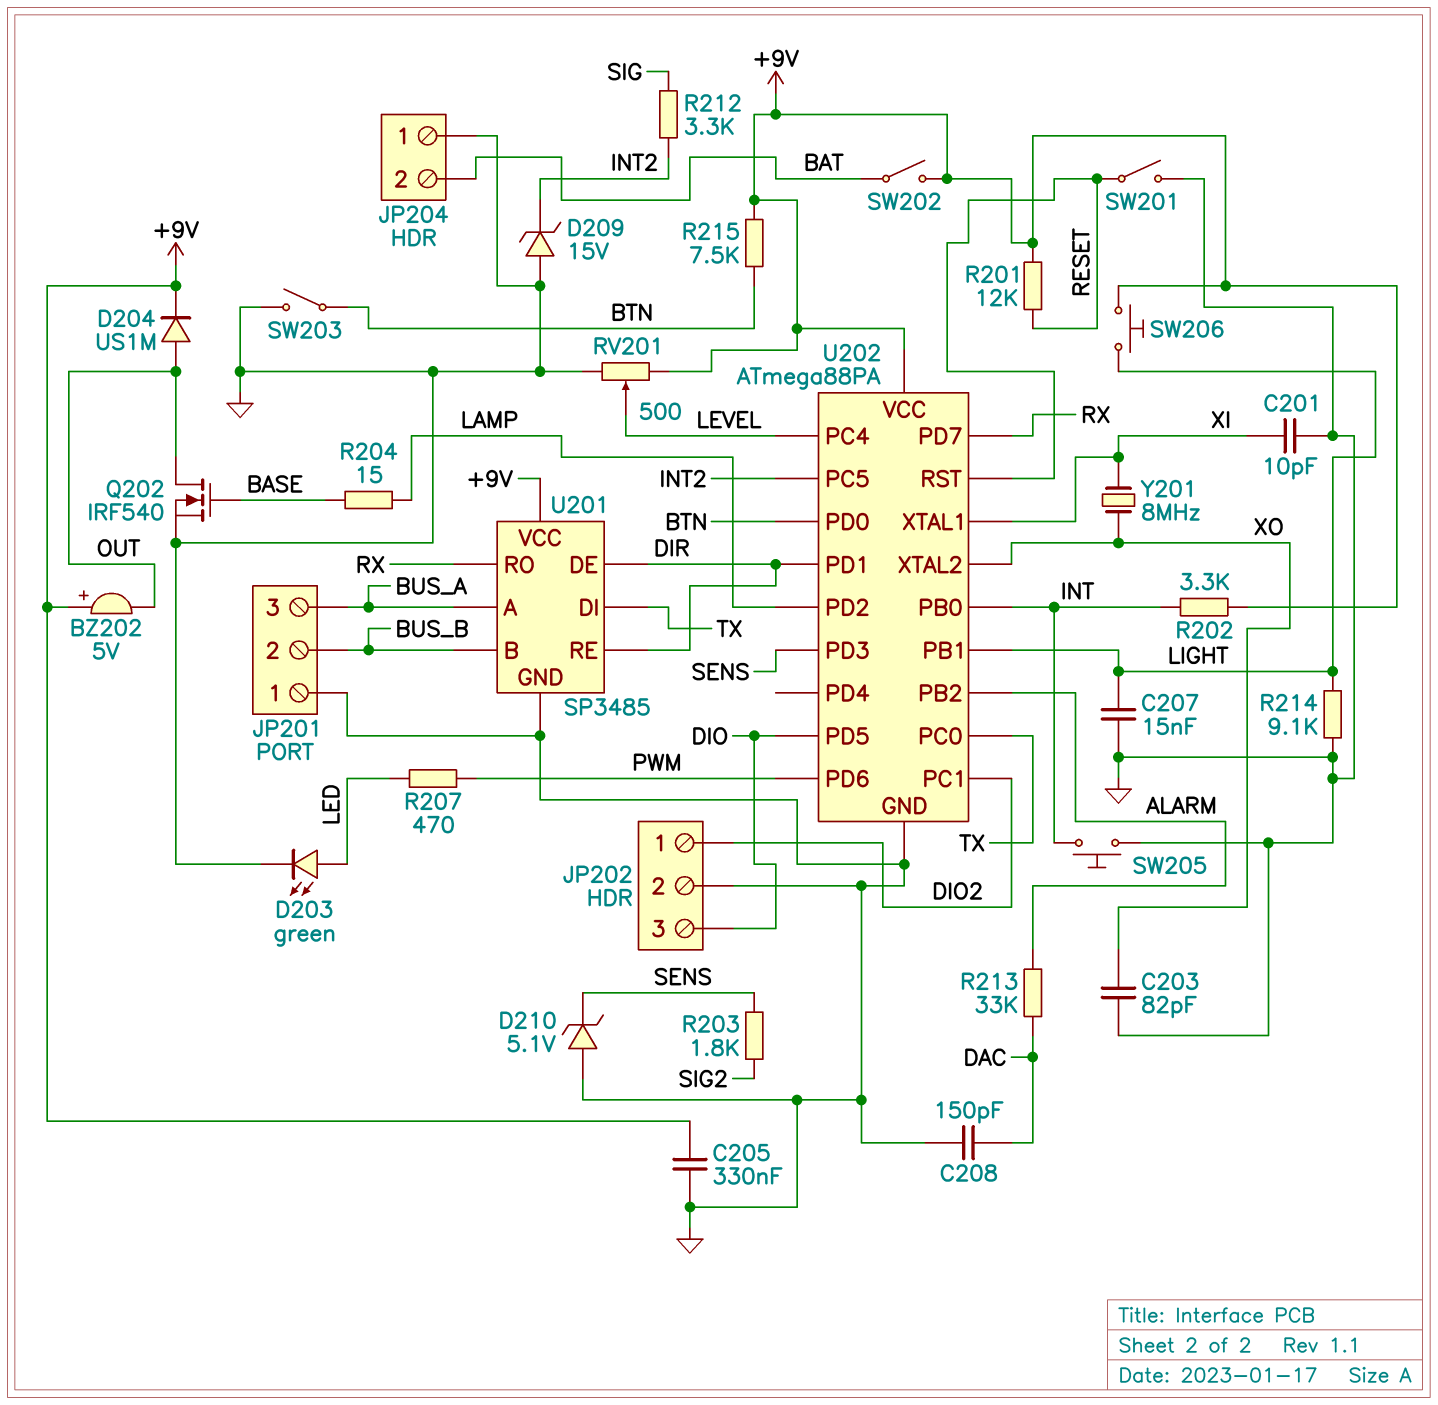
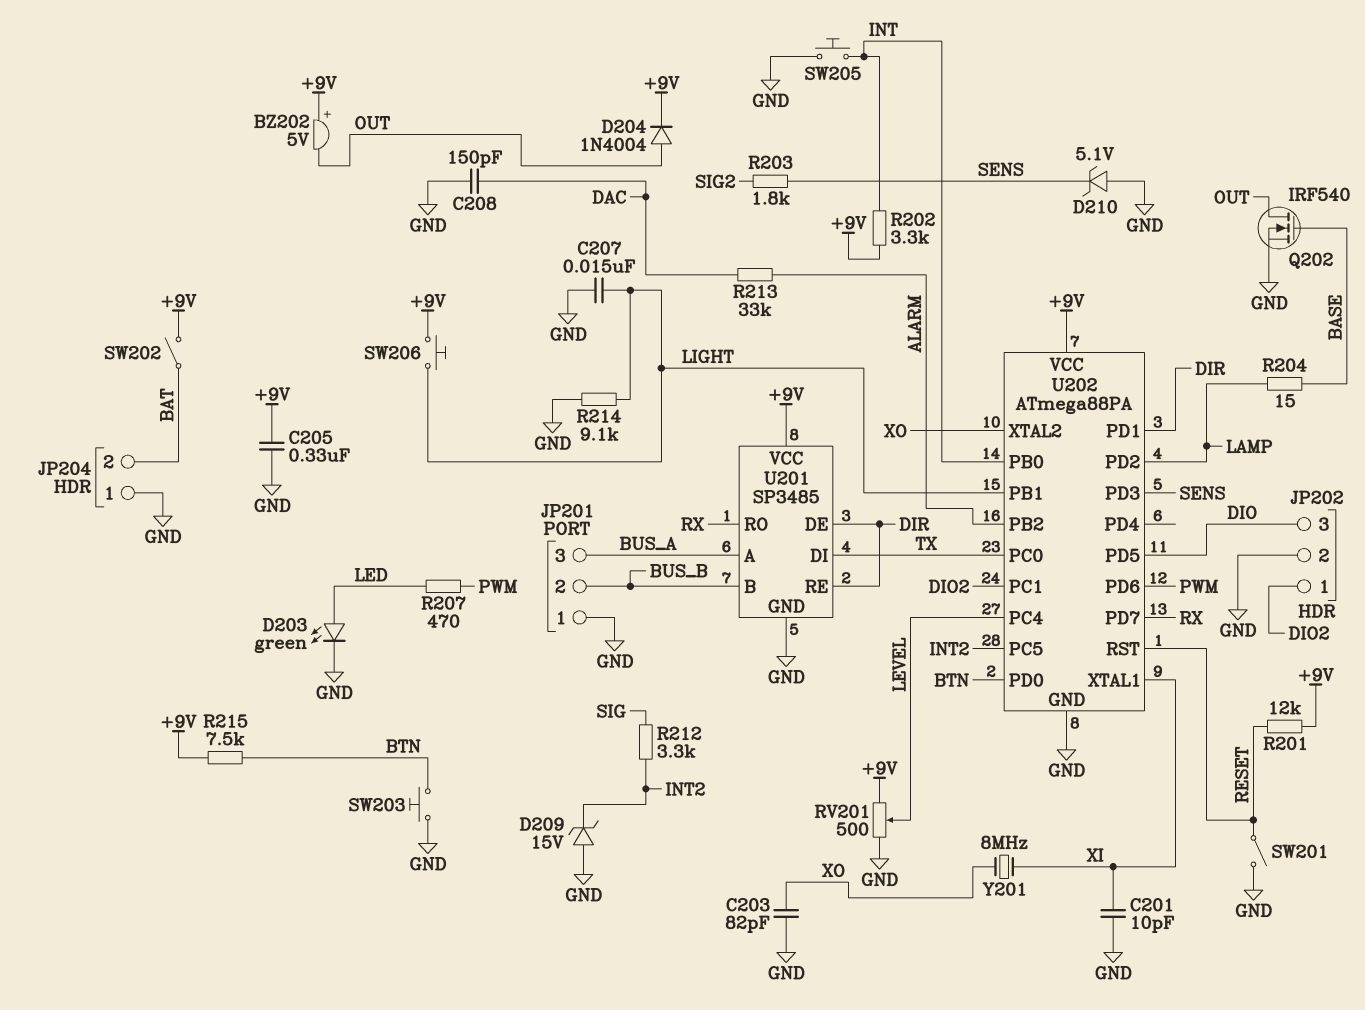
D204: diode US1M (A OUT, K +9V) -> diode 1N4004 (A OUT, K +9V)
SW203: switch (BTN, GND) -> button (BTN, GND)

